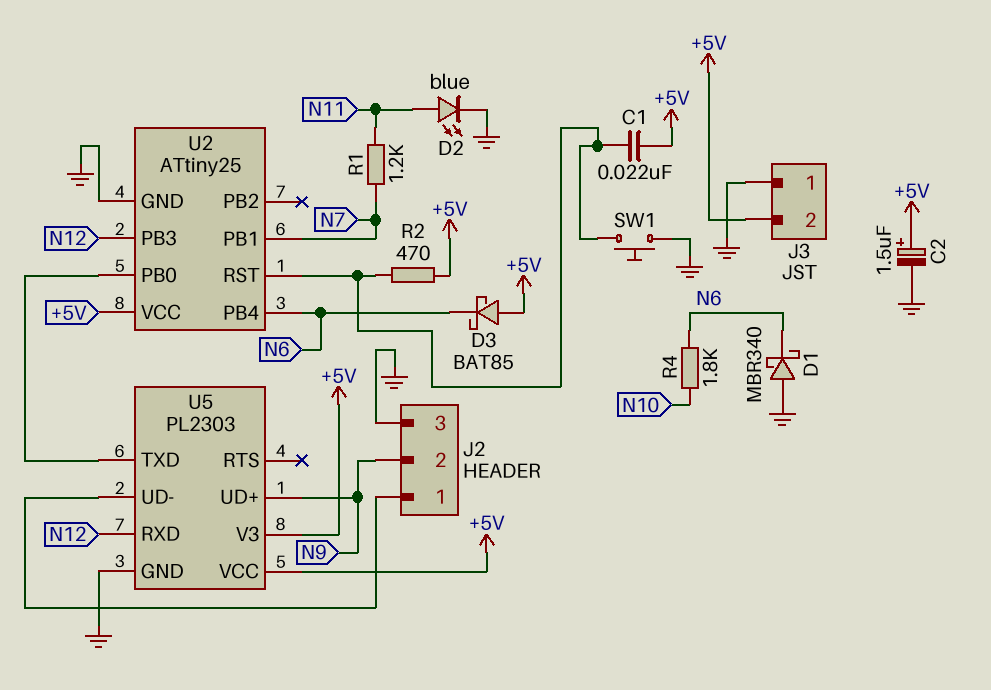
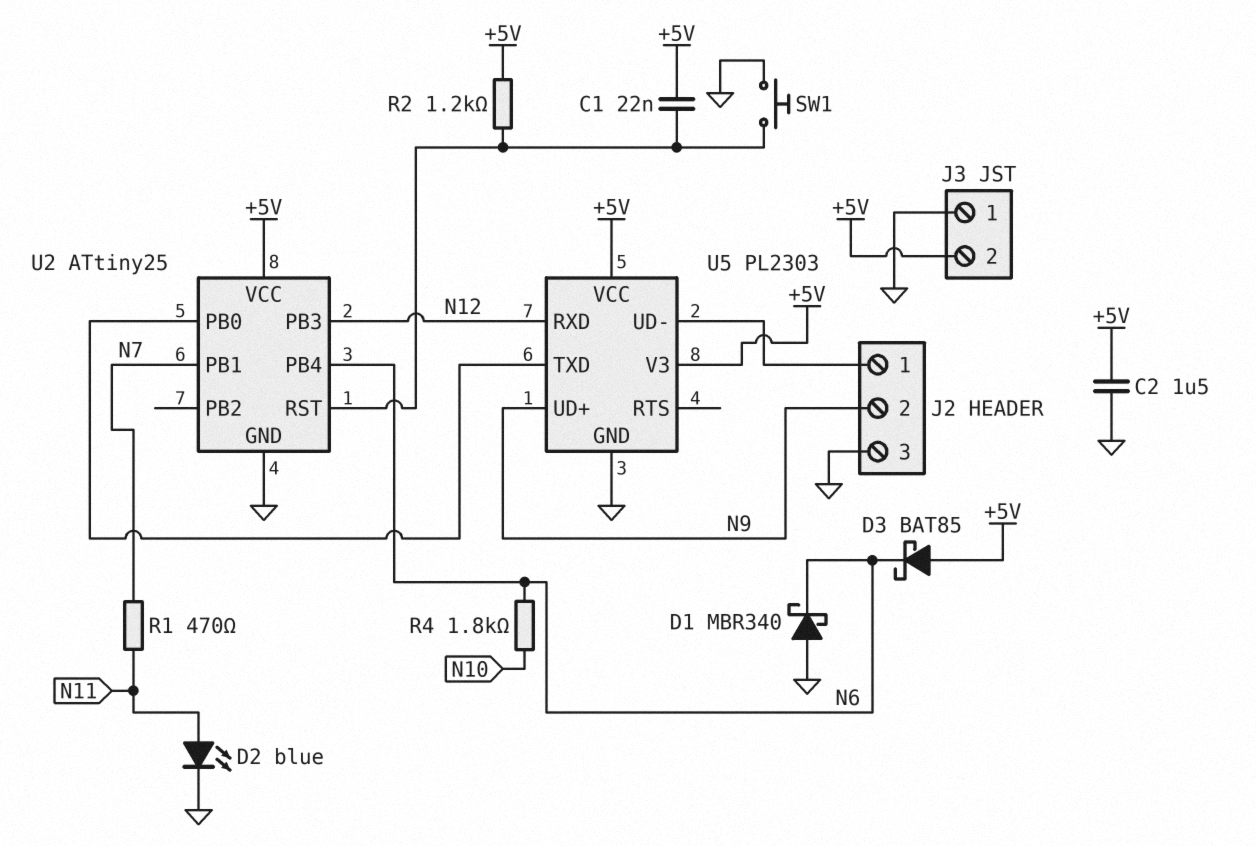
C2: 1.5uF (plus +5V, minus GND) -> 1.5uF (+5V, GND)
R1: 1.2k (N7, N11) -> 470 (N7, N11)
R2: 470 (+5V, U2/RST) -> 1.2k (+5V, U2/RST)

